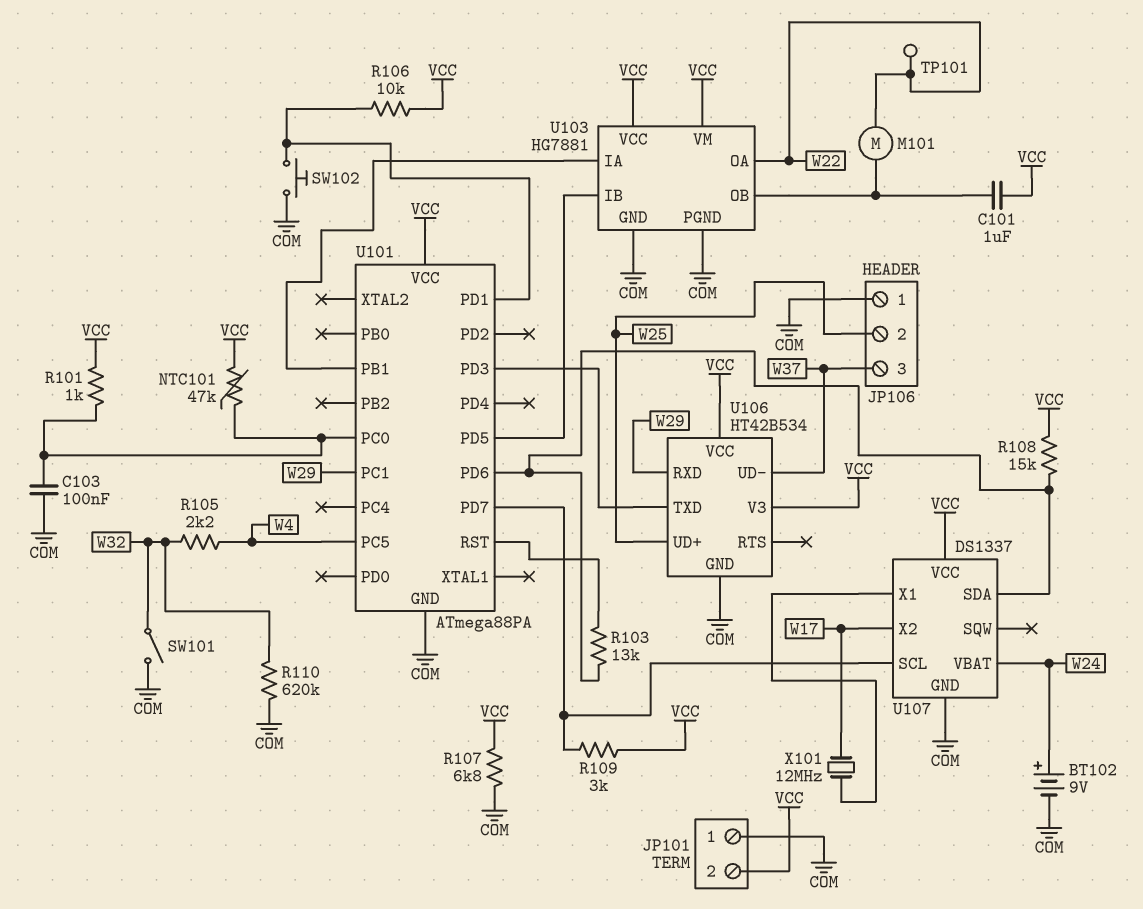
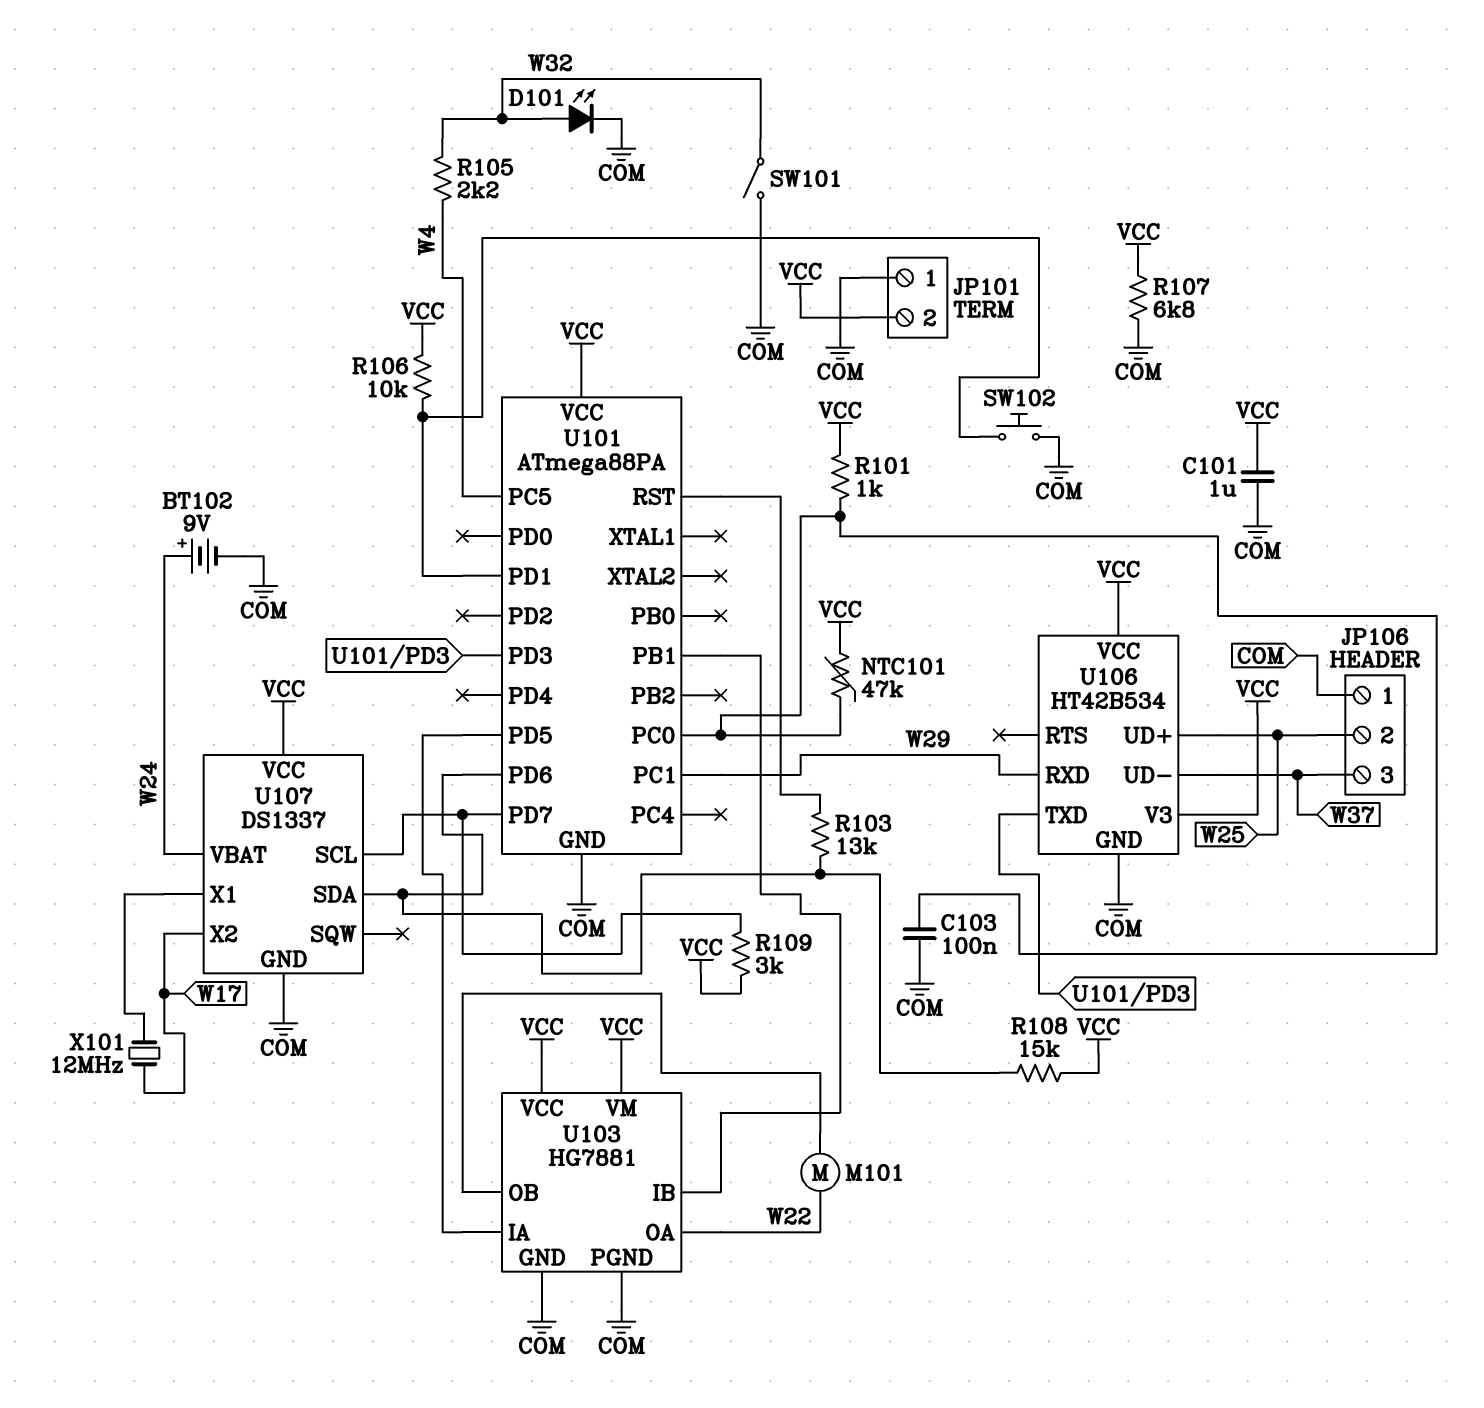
C101: 1uF (U103/OB, VCC) -> 1uF (COM, VCC)
D101: none -> LED (A W32, K COM)
R110: 620k (COM, W32) -> none
TP101: test point (W22) -> none
U103 pin IA: U101/PB1 -> U101/PD5
U103 pin IB: U101/PD5 -> U101/PB1

